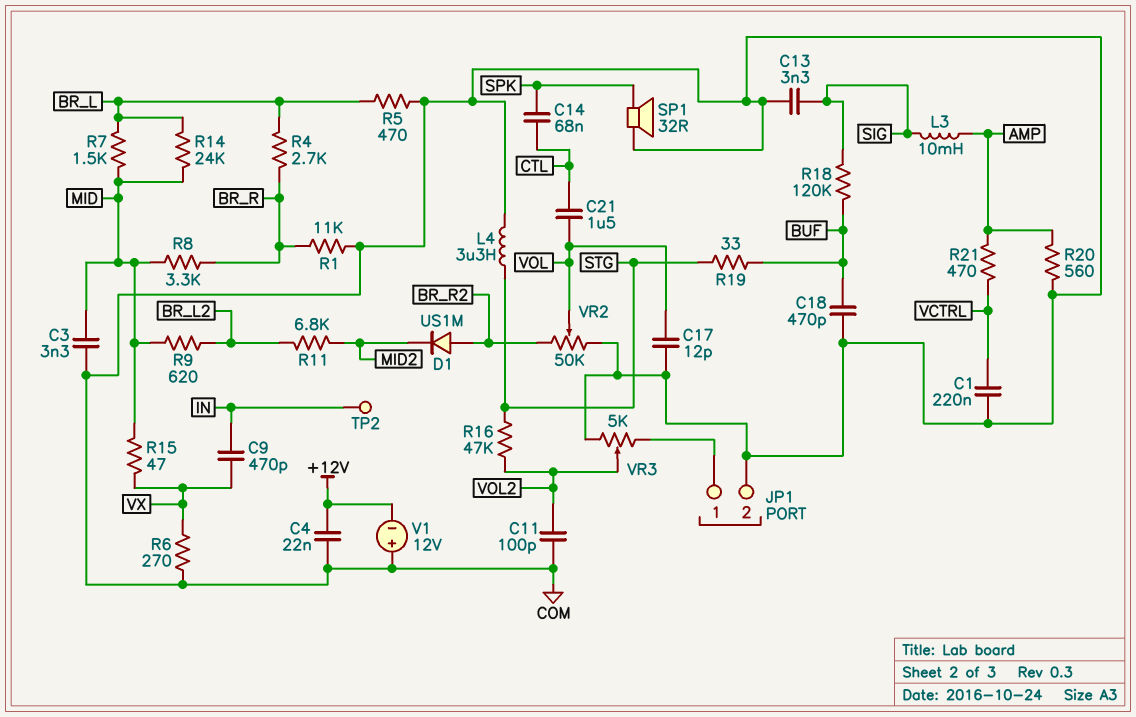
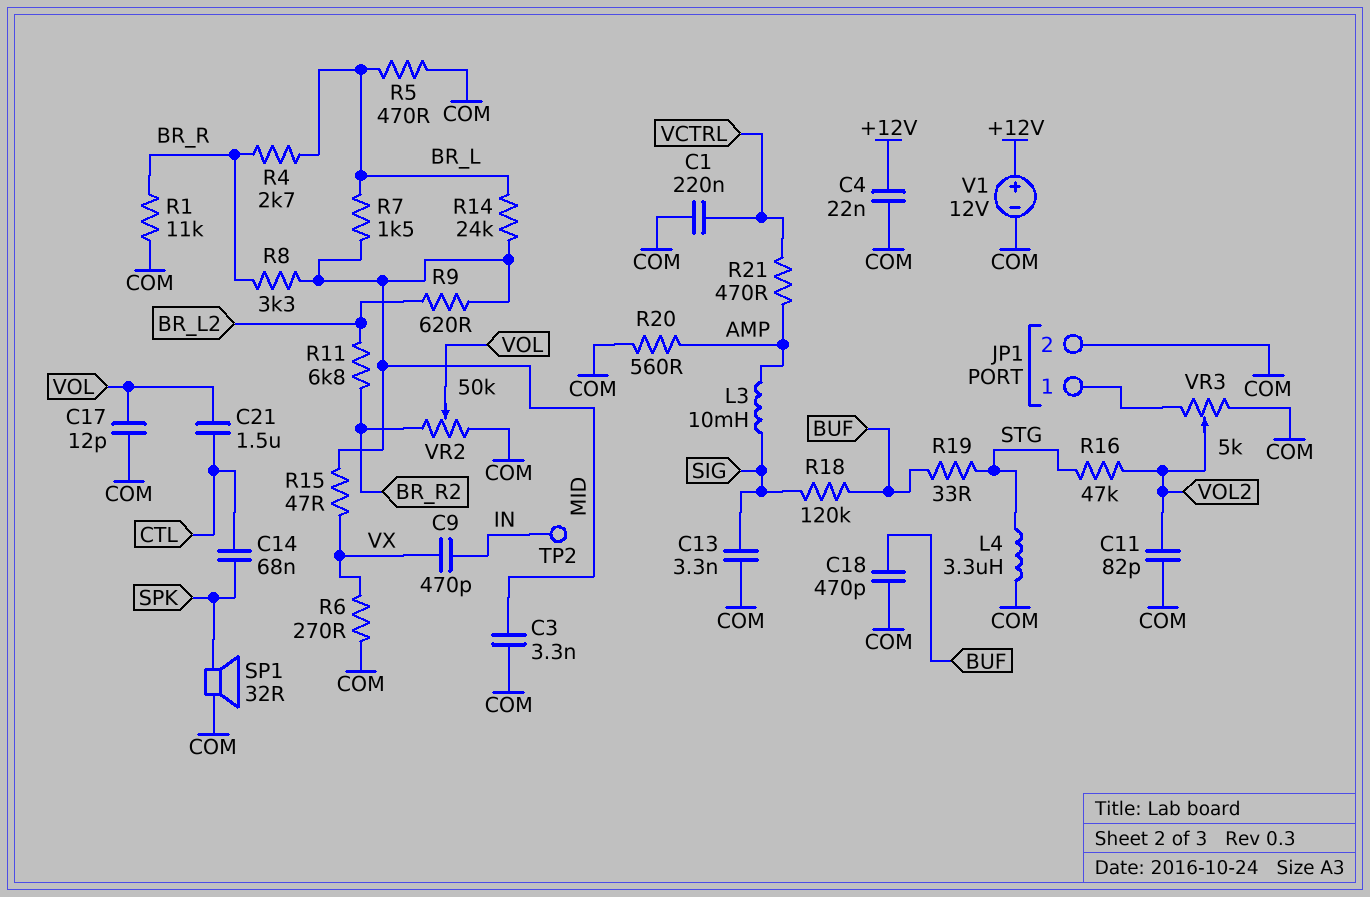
C11: 100pF (COM, VOL2) -> 82pF (COM, VOL2)
D1: diode US1M (A BR_R2, K MID2) -> none
R11: 6.8k (BR_L2, MID2) -> 6.8k (BR_L2, BR_R2)
V1: 12V (plus COM, minus +12V) -> 12V (plus +12V, minus COM)

